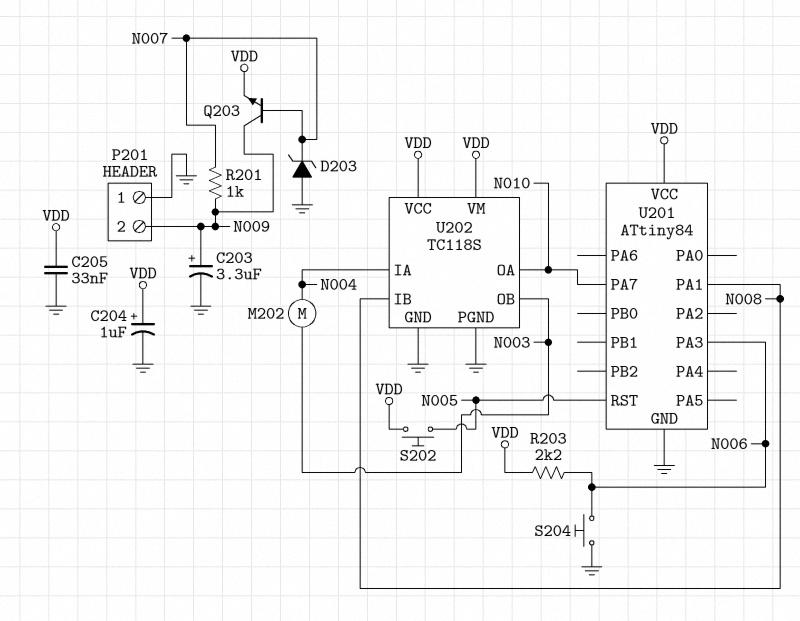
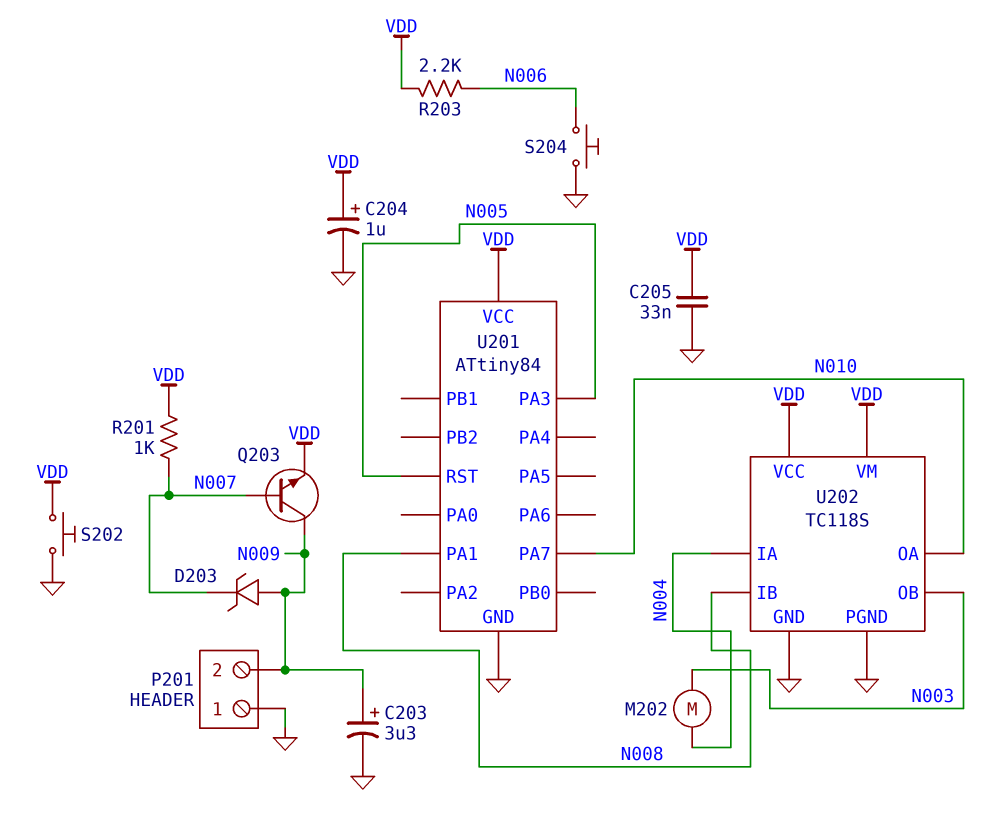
D203: zener (A GND, K N007) -> zener (A N009, K N007)
R201: 1k (N007, N009) -> 1k (N007, VDD)
S202: button (N005, VDD) -> button (GND, VDD)
U201 pin PA3: N006 -> N005

